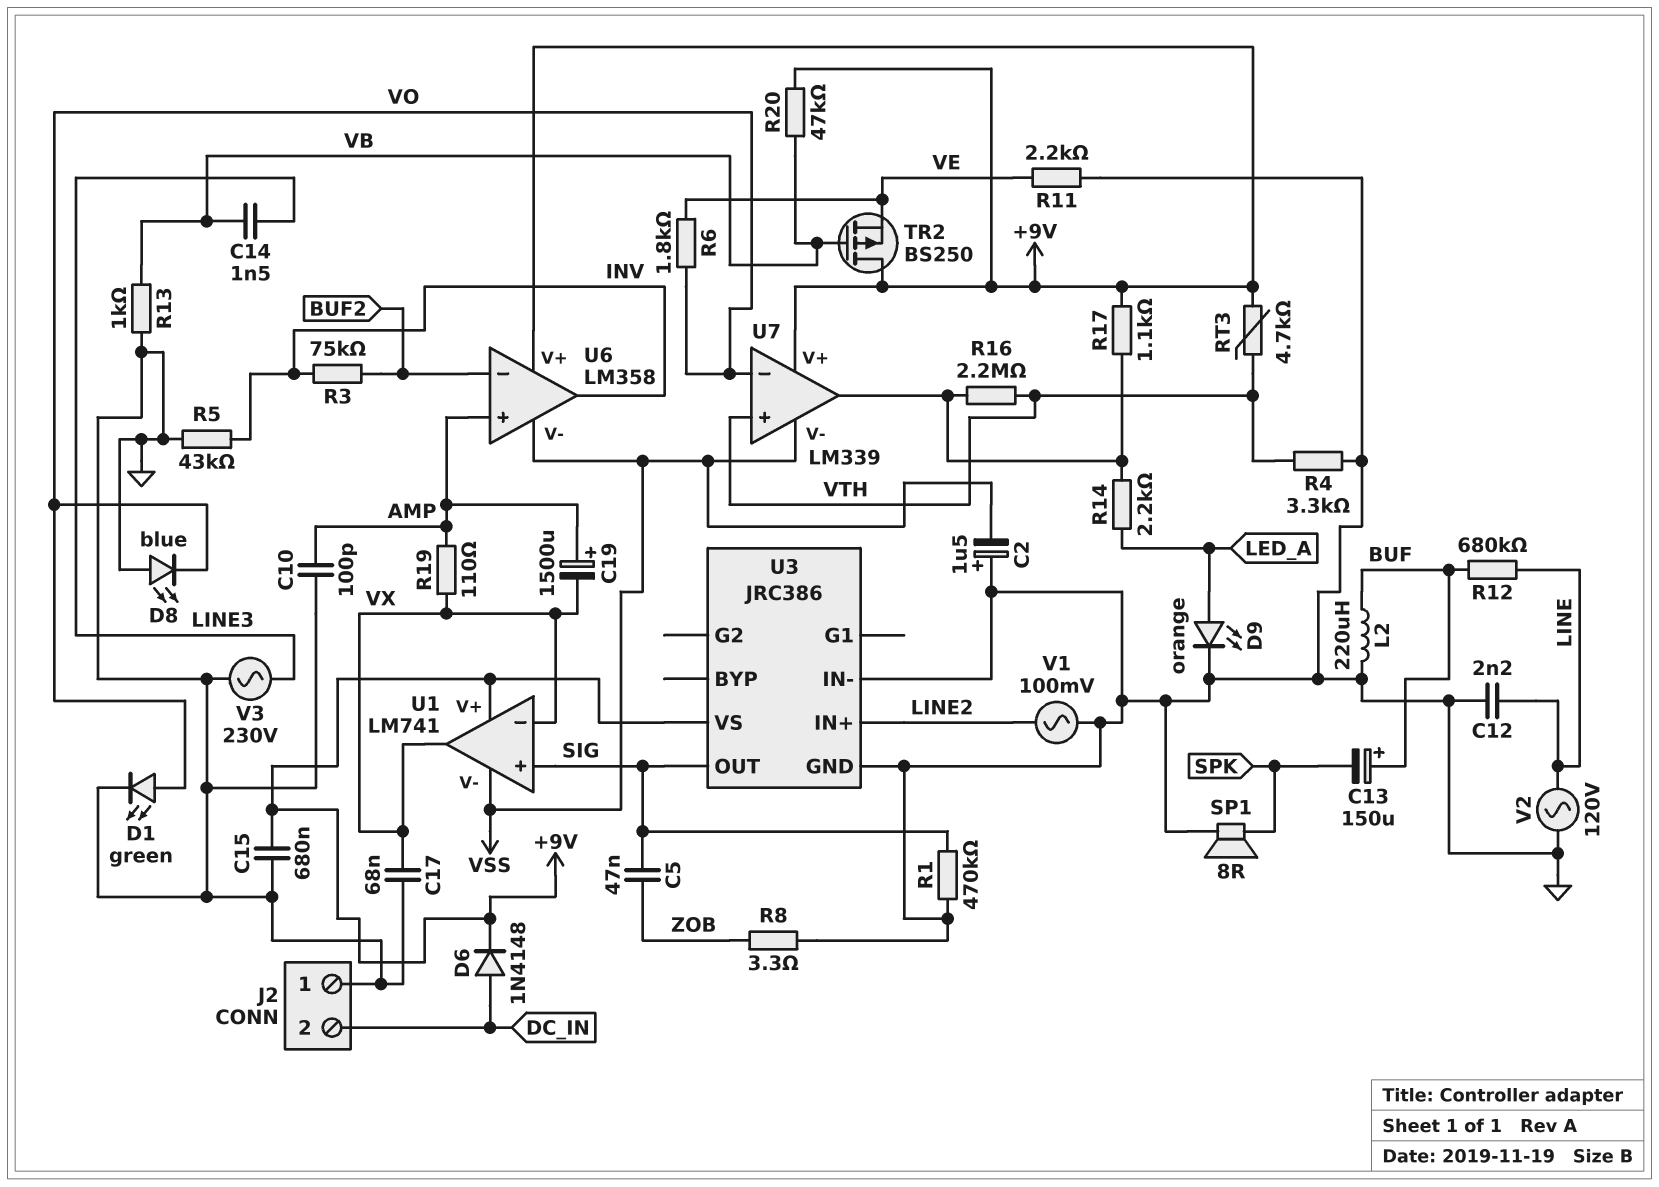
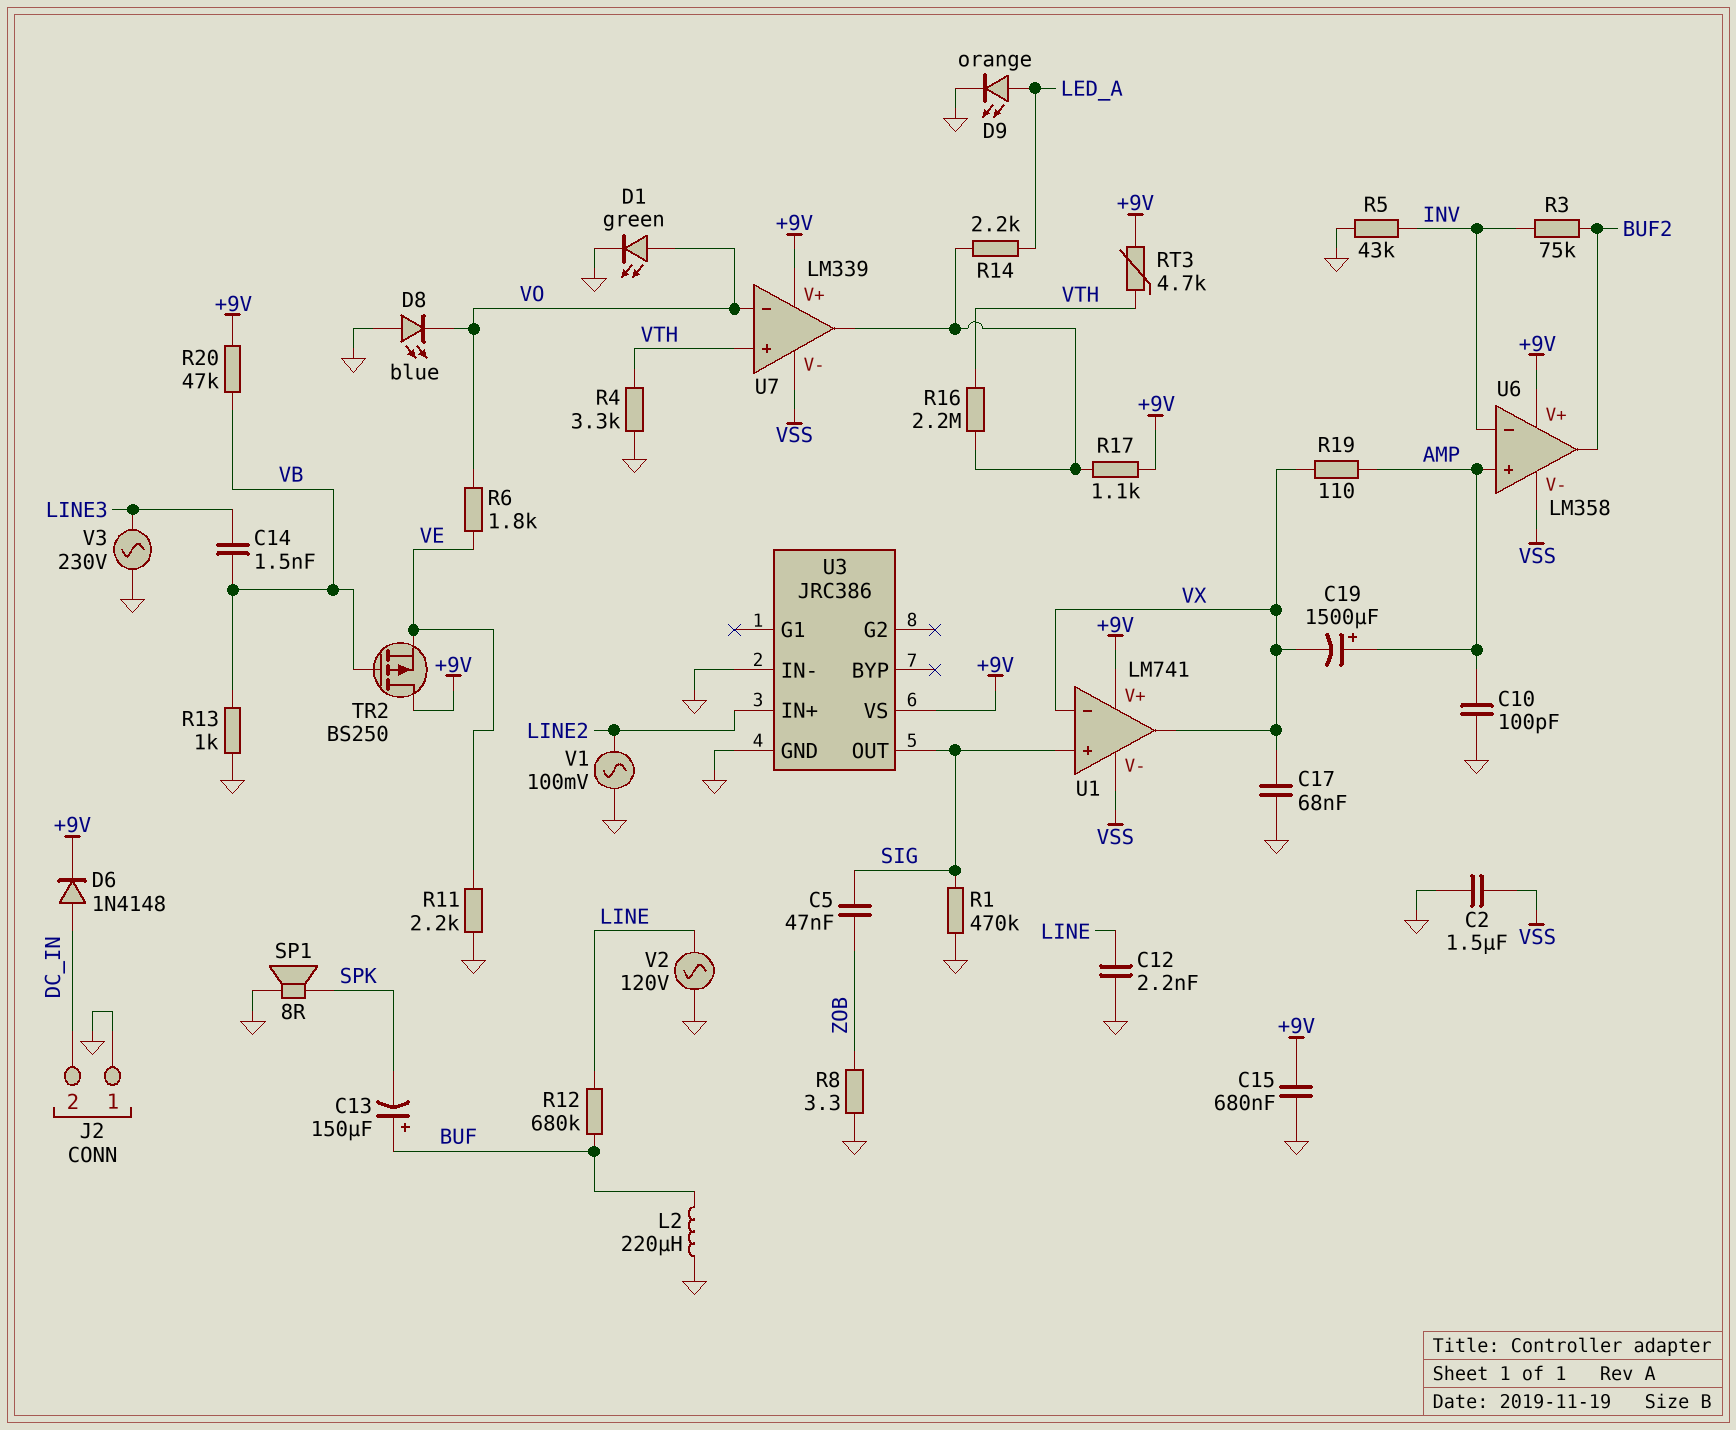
C2: 1.5uF (plus GND, minus VSS) -> 1.5uF (GND, VSS)
U6 pin in-: BUF2 -> INV
U6 pin out: INV -> BUF2

